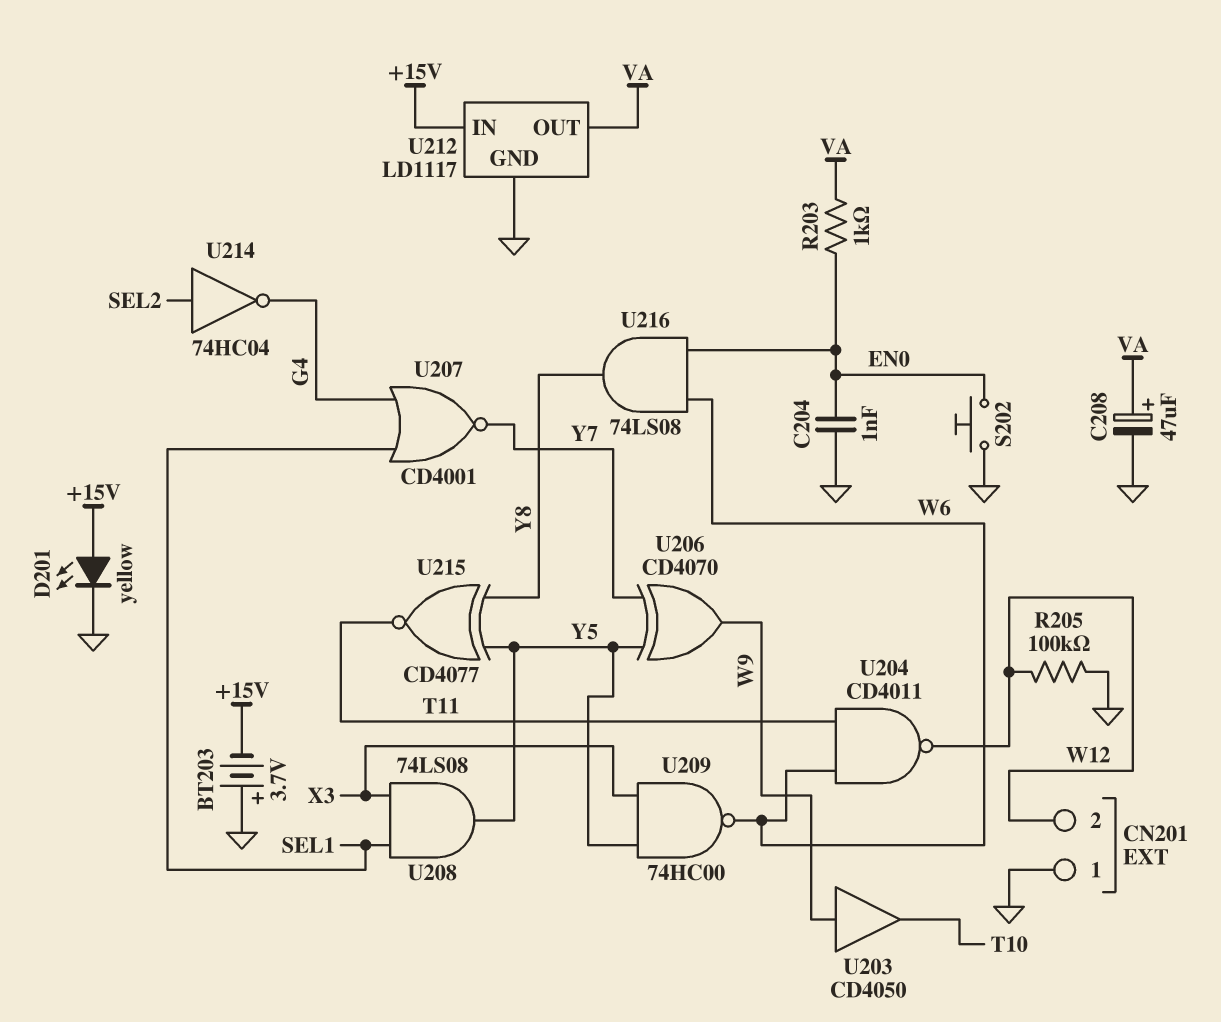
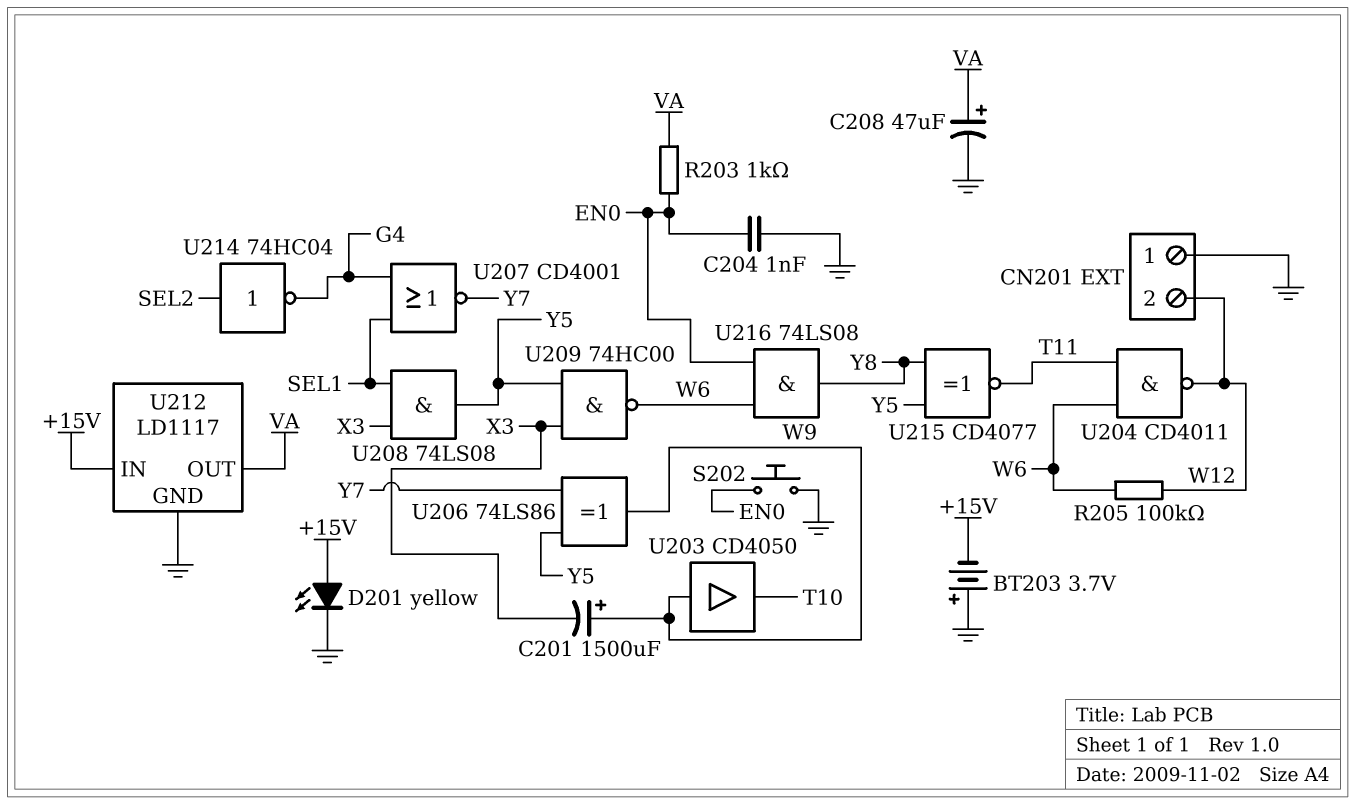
C201: none -> 1500uF (plus W9, minus X3)
R205: 100k (GND, W12) -> 100k (W6, W12)
U206: XOR CD4070 (in Y5, in Y7, out W9) -> XOR 74LS86 (in Y5, in Y7, out W9)

